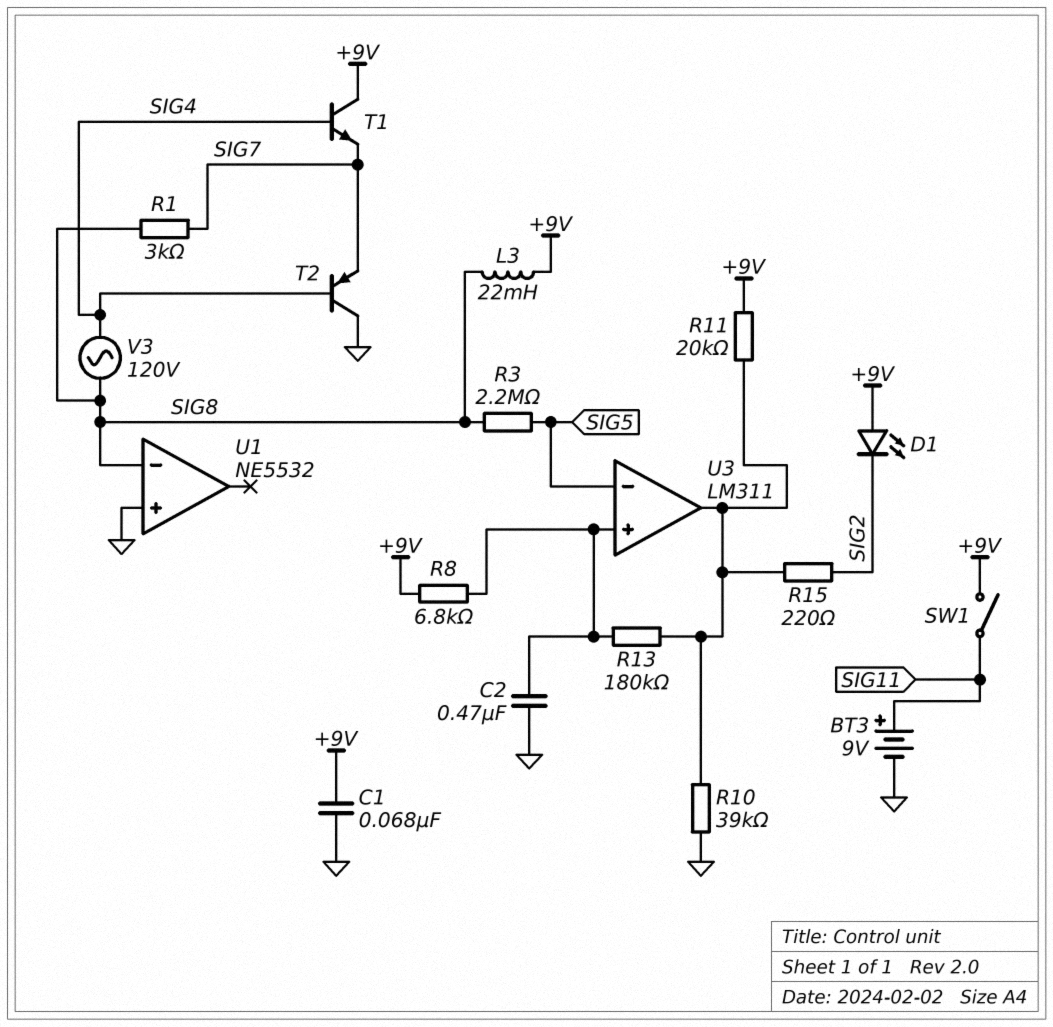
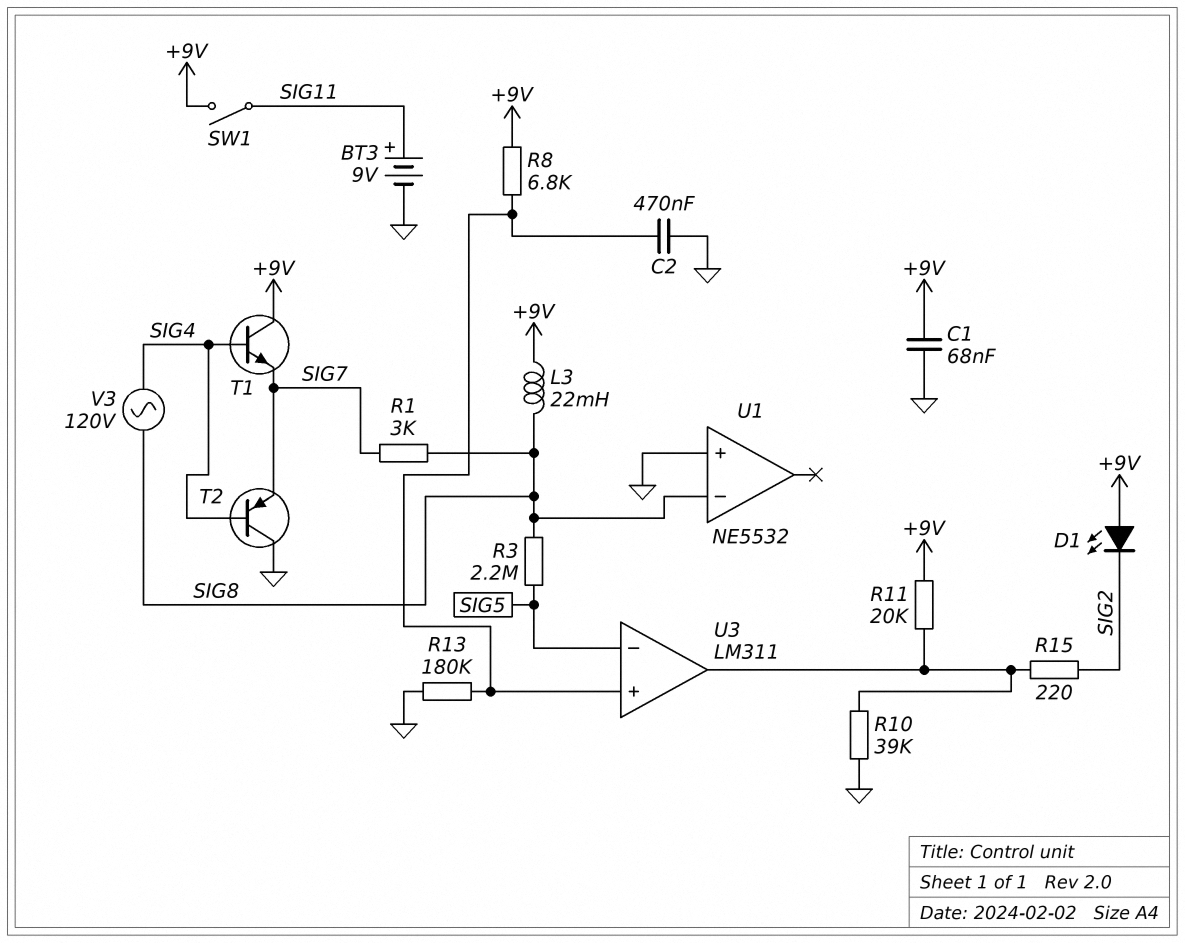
R13: 180k (U3/in+, U3/out) -> 180k (GND, U3/in+)

